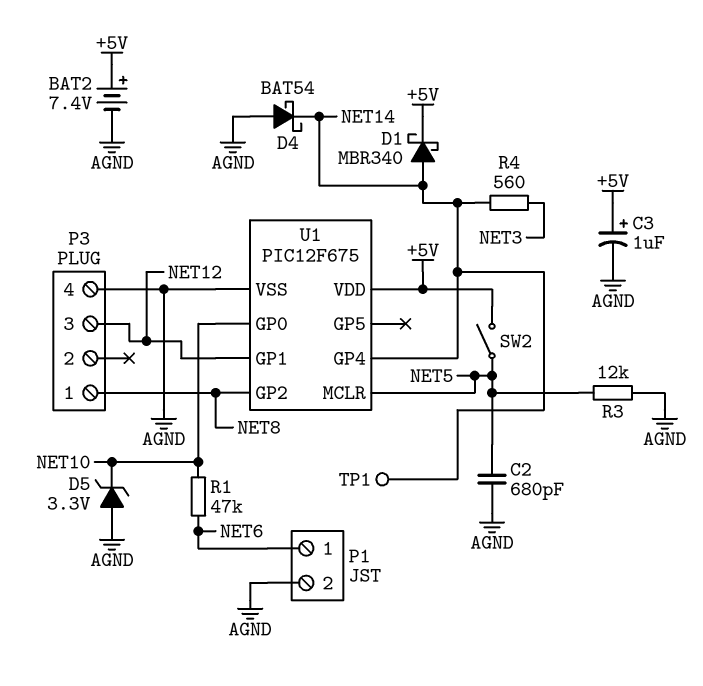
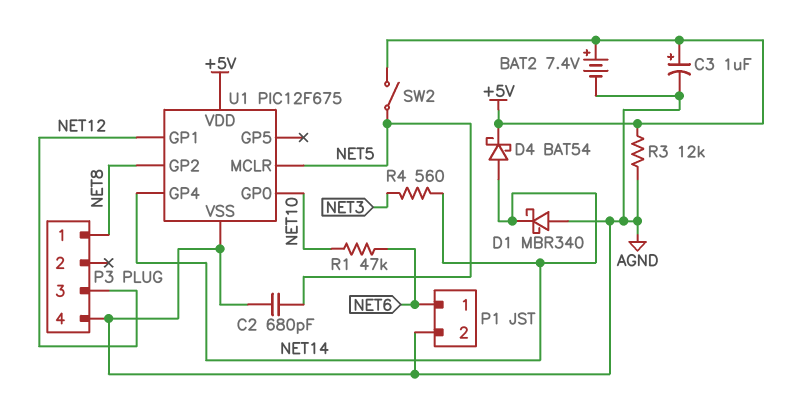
D1: schottky MBR340 (A NET14, K +5V) -> schottky MBR340 (A AGND, K NET14)
D4: schottky BAT54 (A AGND, K NET14) -> schottky BAT54 (A NET14, K +5V)
D5: zener 3.3V (A AGND, K NET10) -> none
R3: 12k (AGND, NET5) -> 12k (+5V, AGND)
TP1: test point (NET14) -> none

